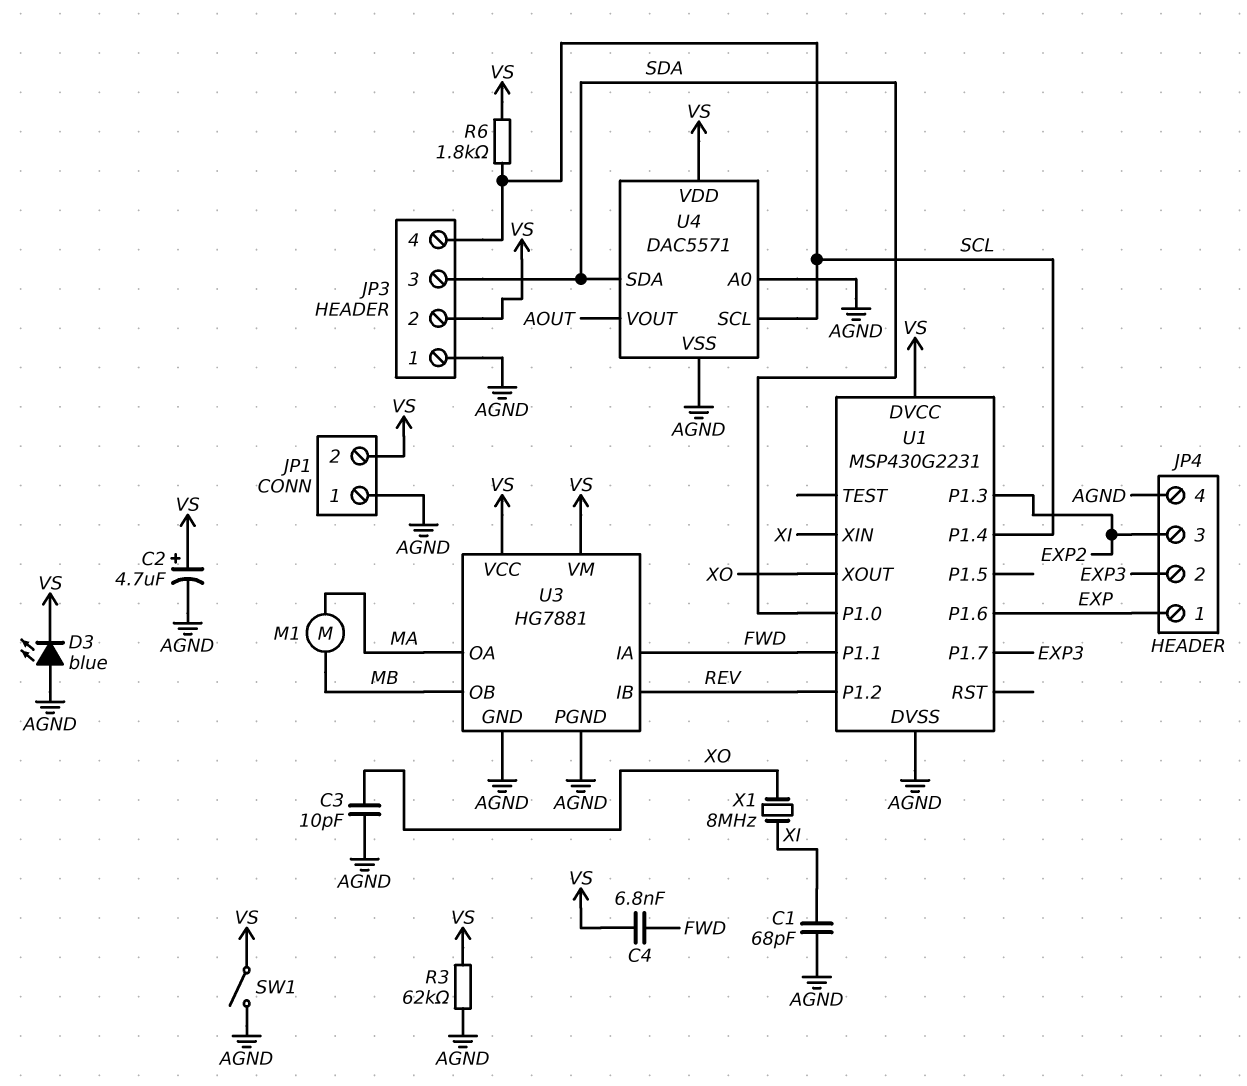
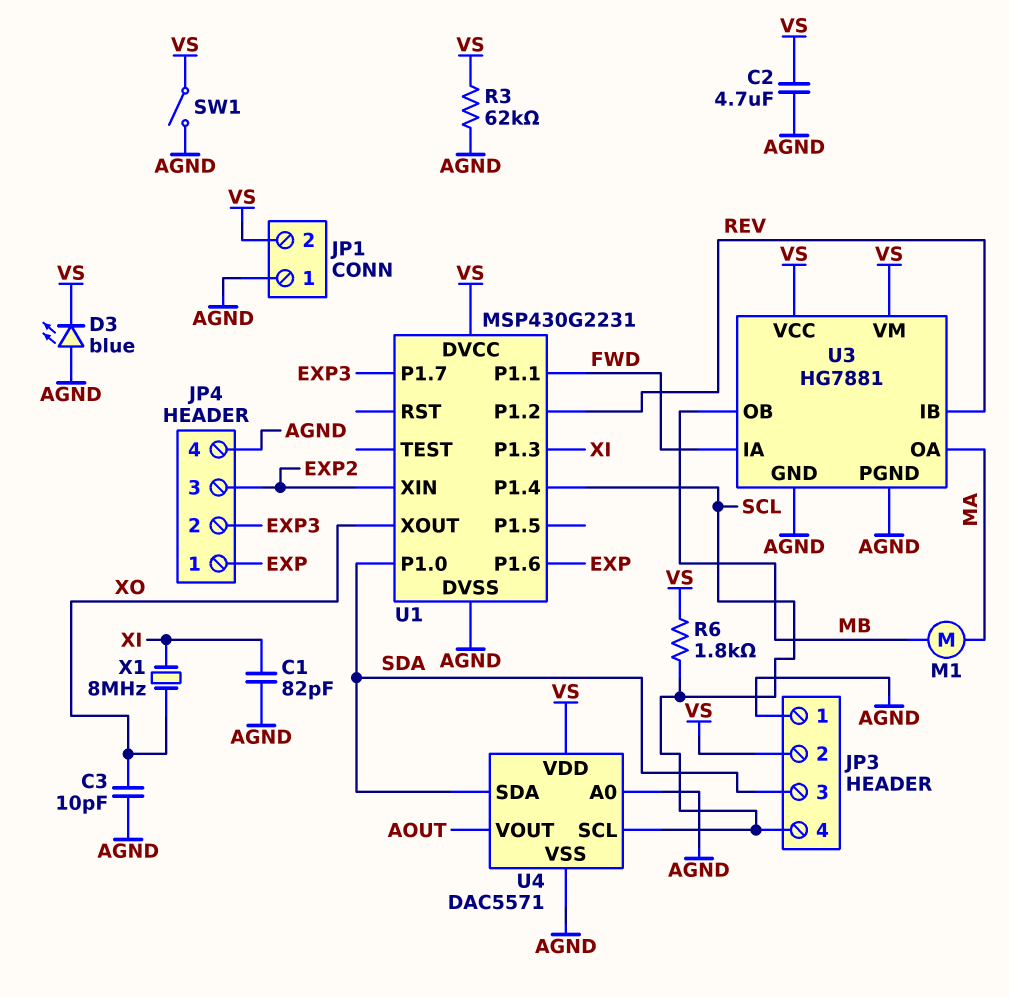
C1: 68pF (AGND, XI) -> 82pF (AGND, XI)
C2: 4.7uF (plus VS, minus AGND) -> 4.7uF (AGND, VS)
C4: 6.8nF (FWD, VS) -> none
U1 pin P1.3: EXP2 -> XI
U1 pin XIN: XI -> EXP2

